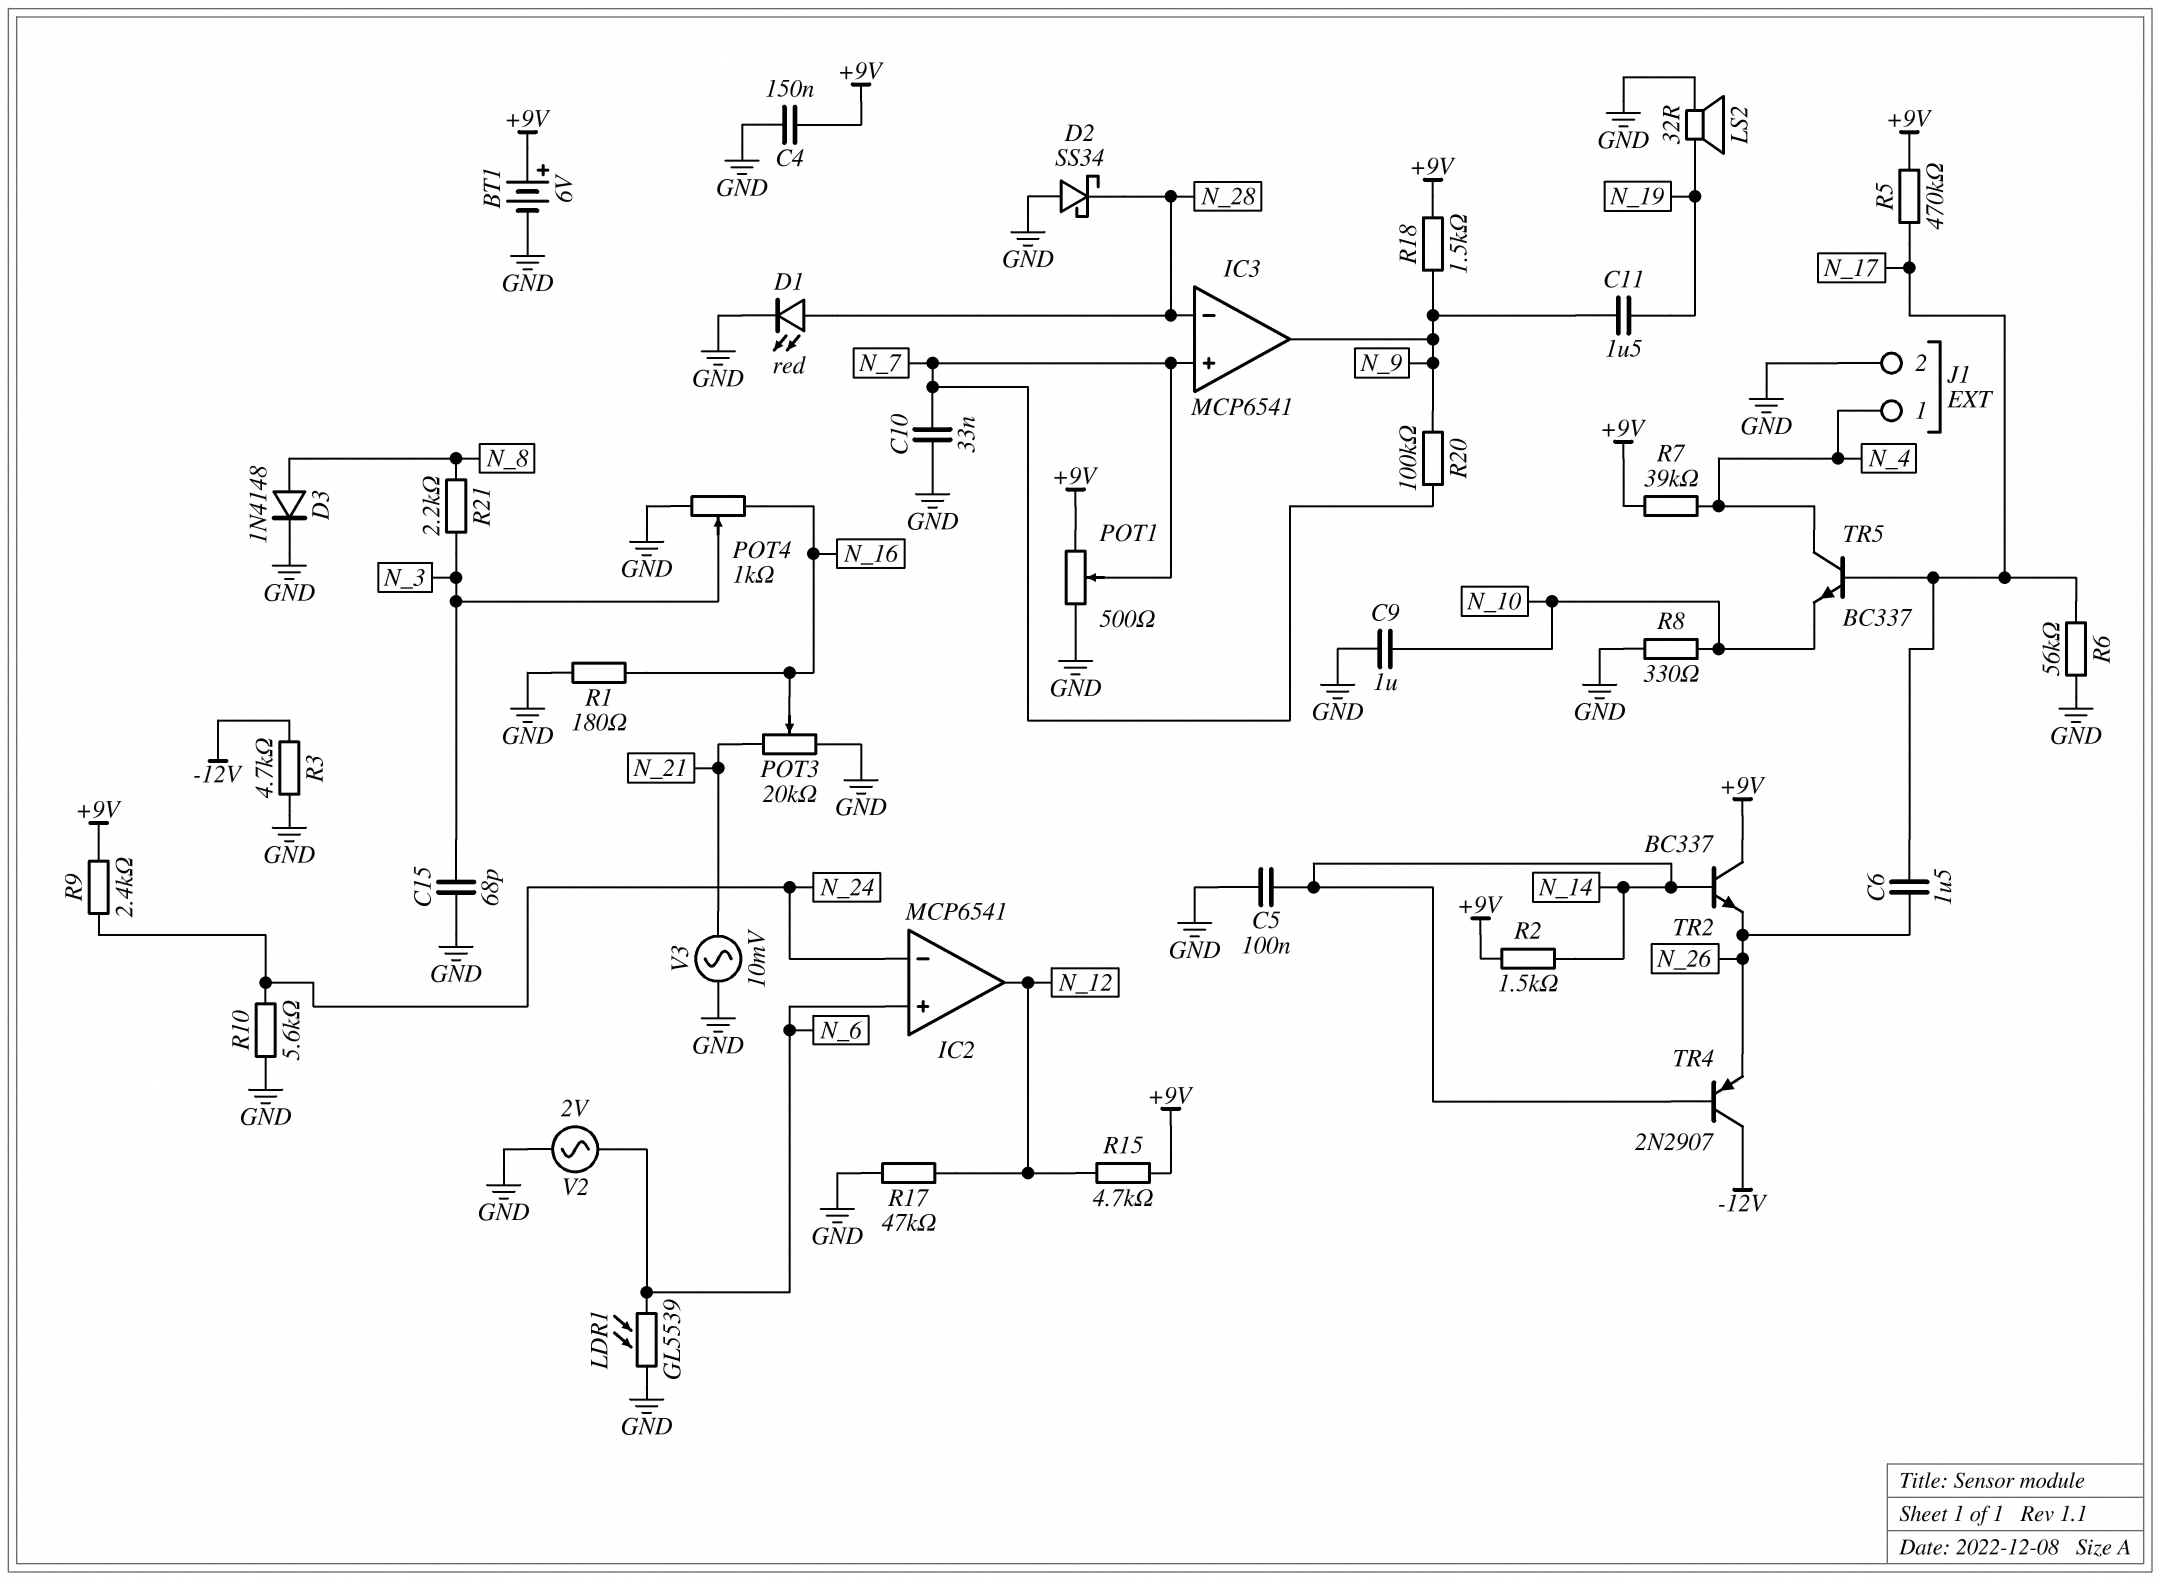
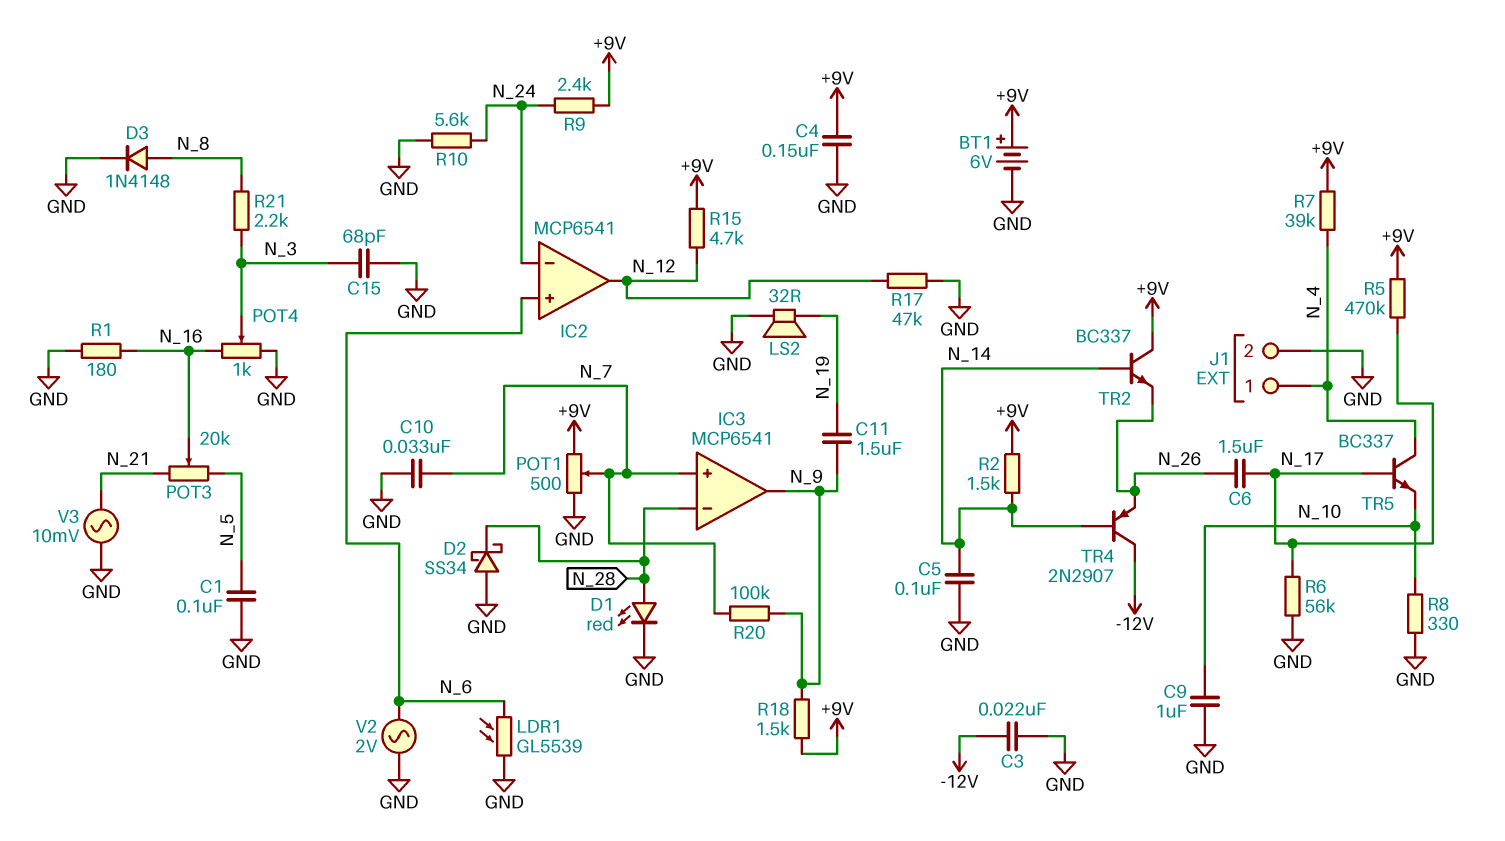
C1: none -> 100nF (GND, N_5)
C3: none -> 22nF (-12V, GND)
POT3: 20k (GND, N_21, wiper N_16) -> 20k (N_5, N_21, wiper N_16)
R3: 4.7k (-12V, GND) -> none

